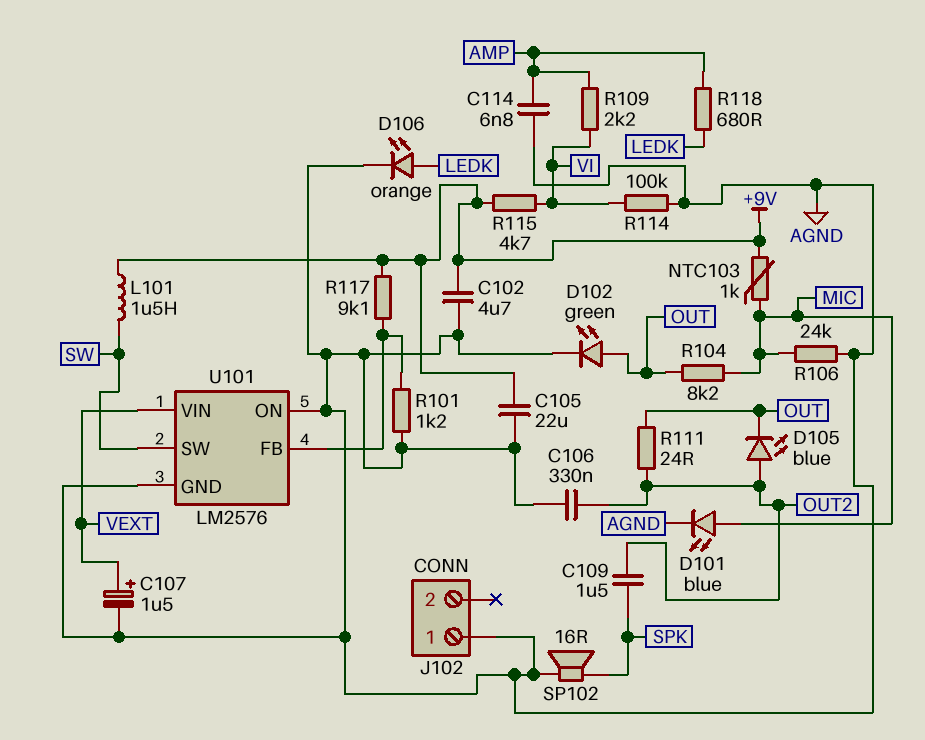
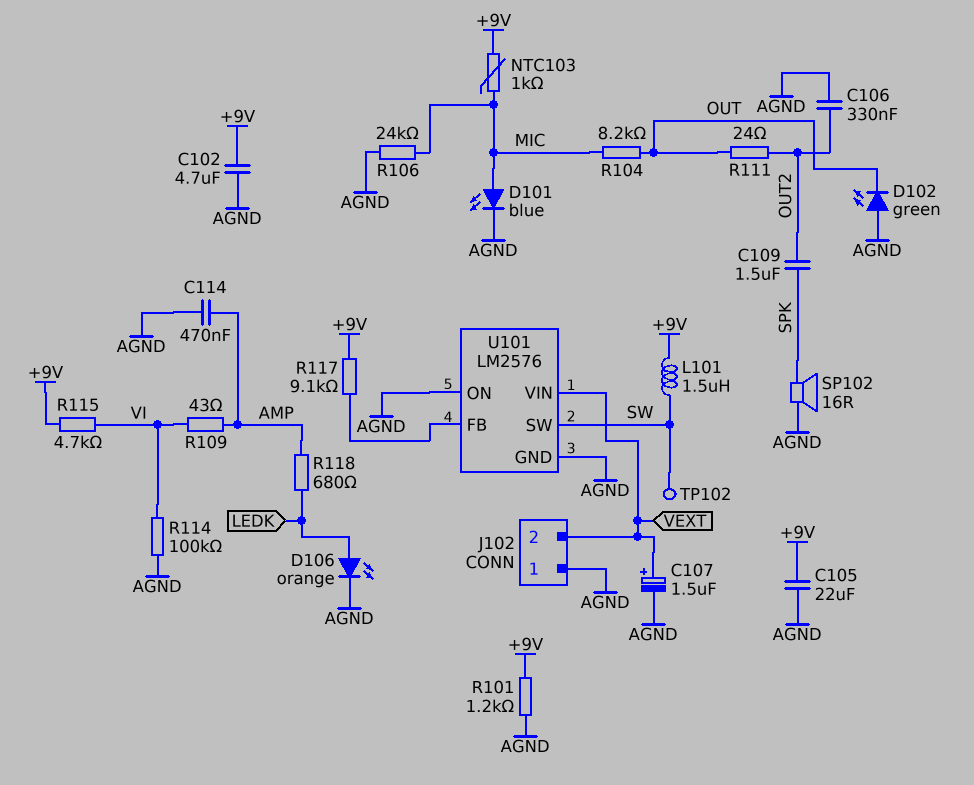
C114: 6.8nF (AGND, AMP) -> 470nF (AGND, AMP)
D102: LED green (A OUT, K AGND) -> LED green (A AGND, K OUT)
D105: LED blue (A OUT2, K OUT) -> none
J102 pin 2: none -> VEXT
R101: 1.2k (AGND, U101/FB) -> 1.2k (+9V, AGND)
R109: 2.2k (AMP, VI) -> 43 (AMP, VI)
TP102: none -> test point (SW)

